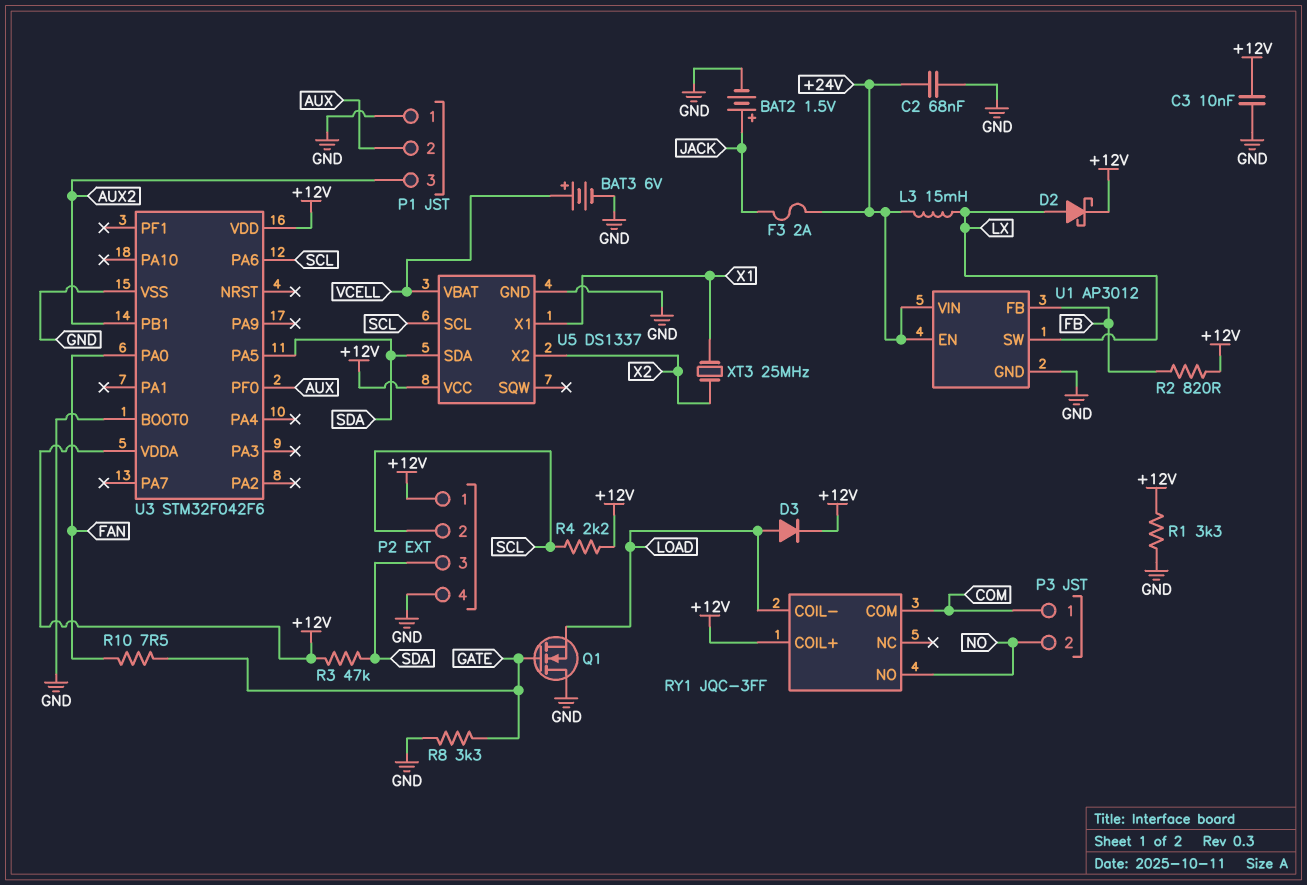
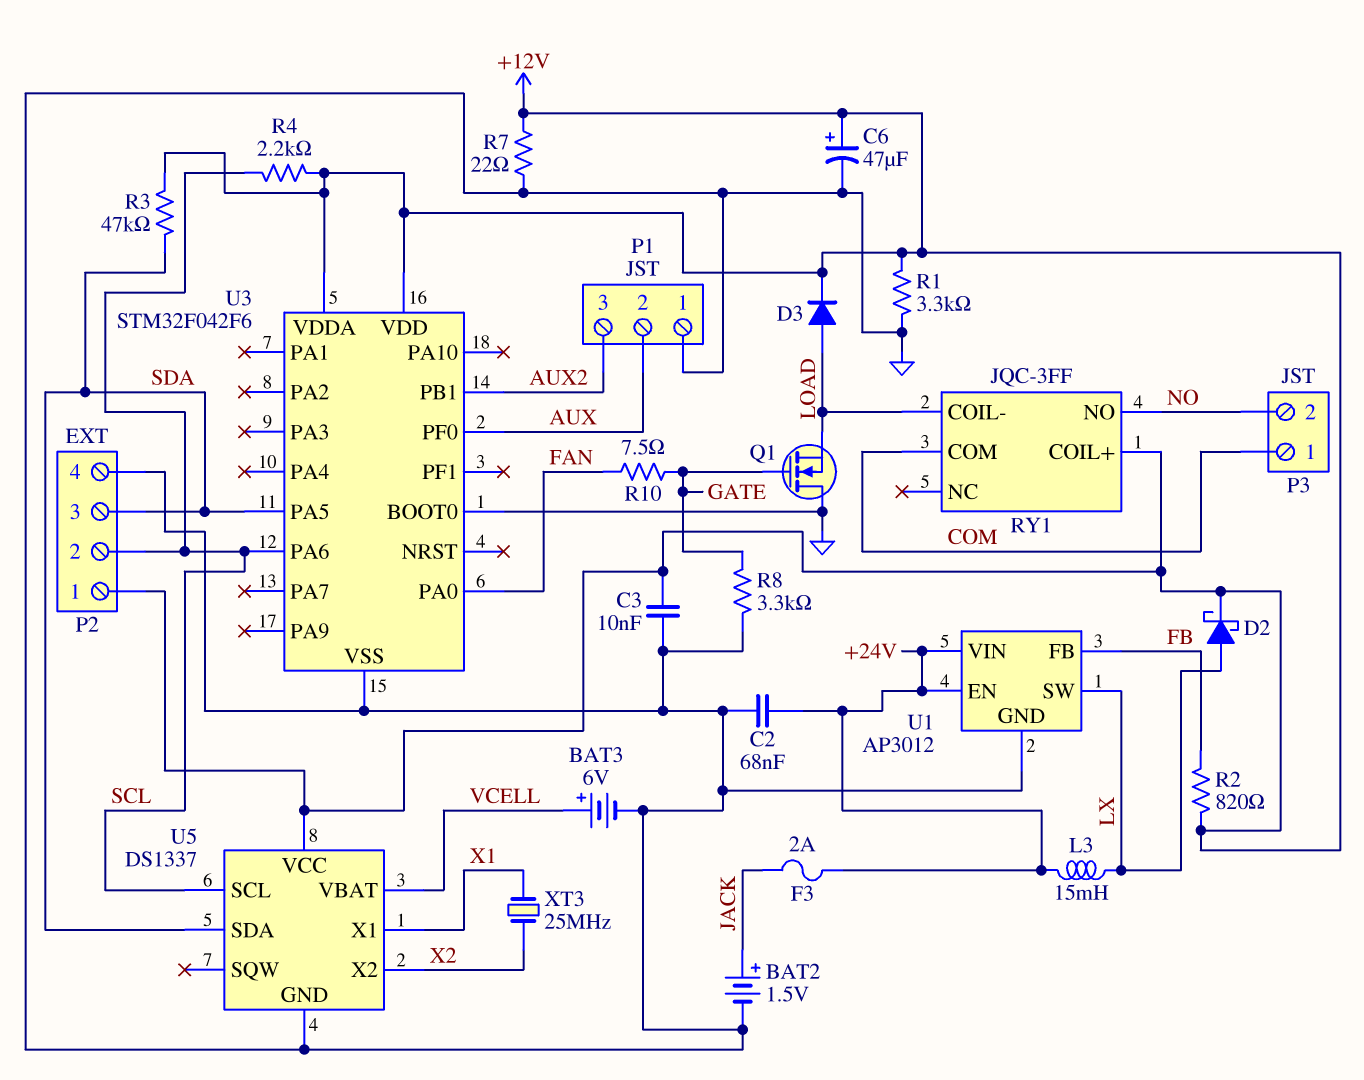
C6: none -> 47uF (plus +12V, minus GND)
R7: none -> 22 (+12V, GND)

